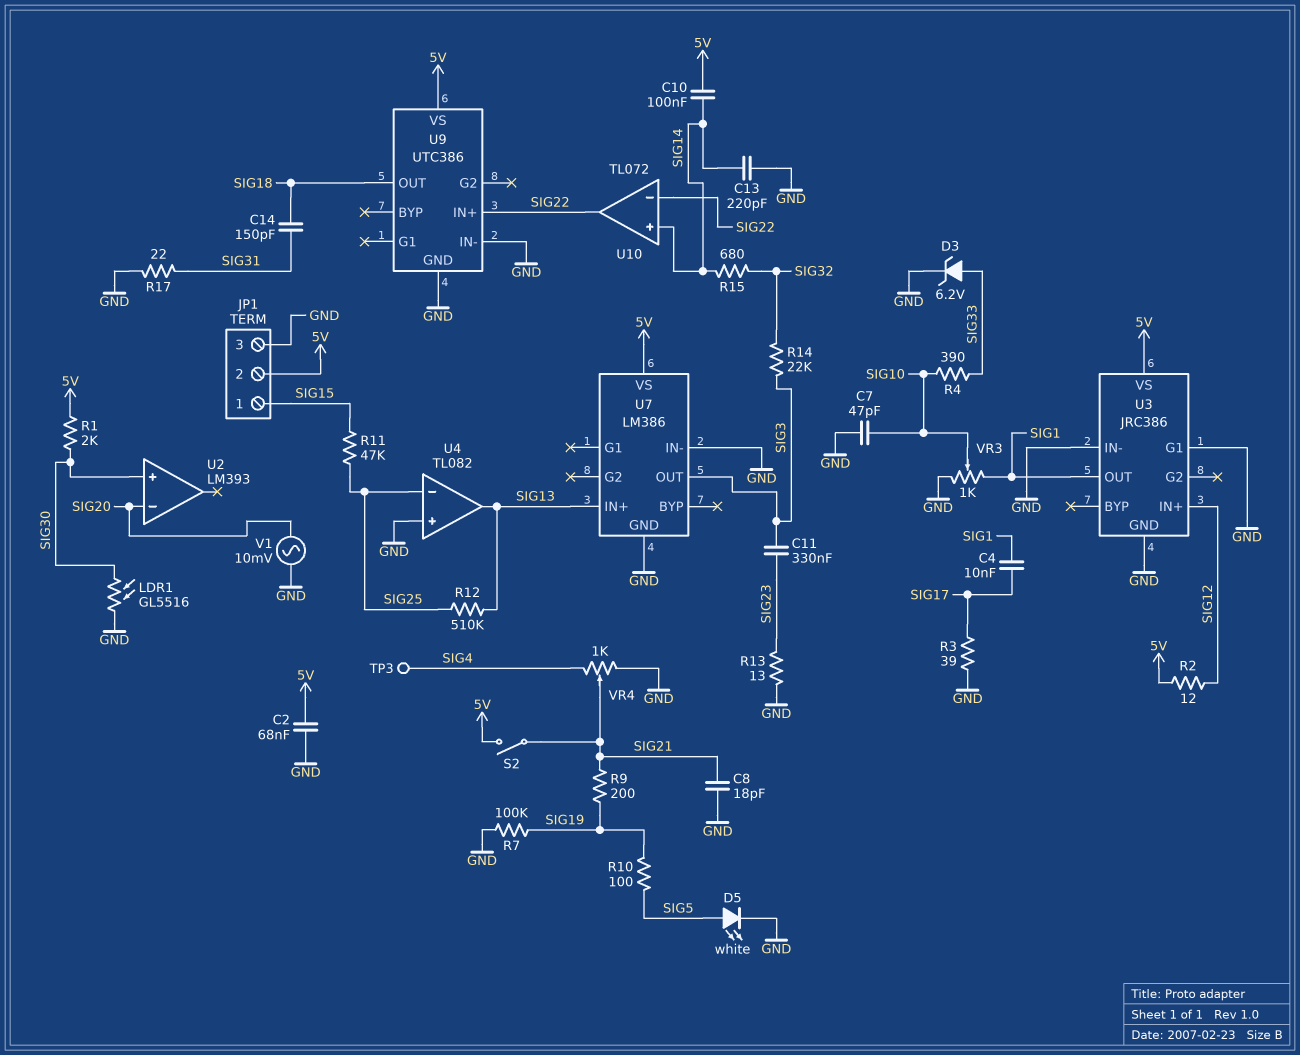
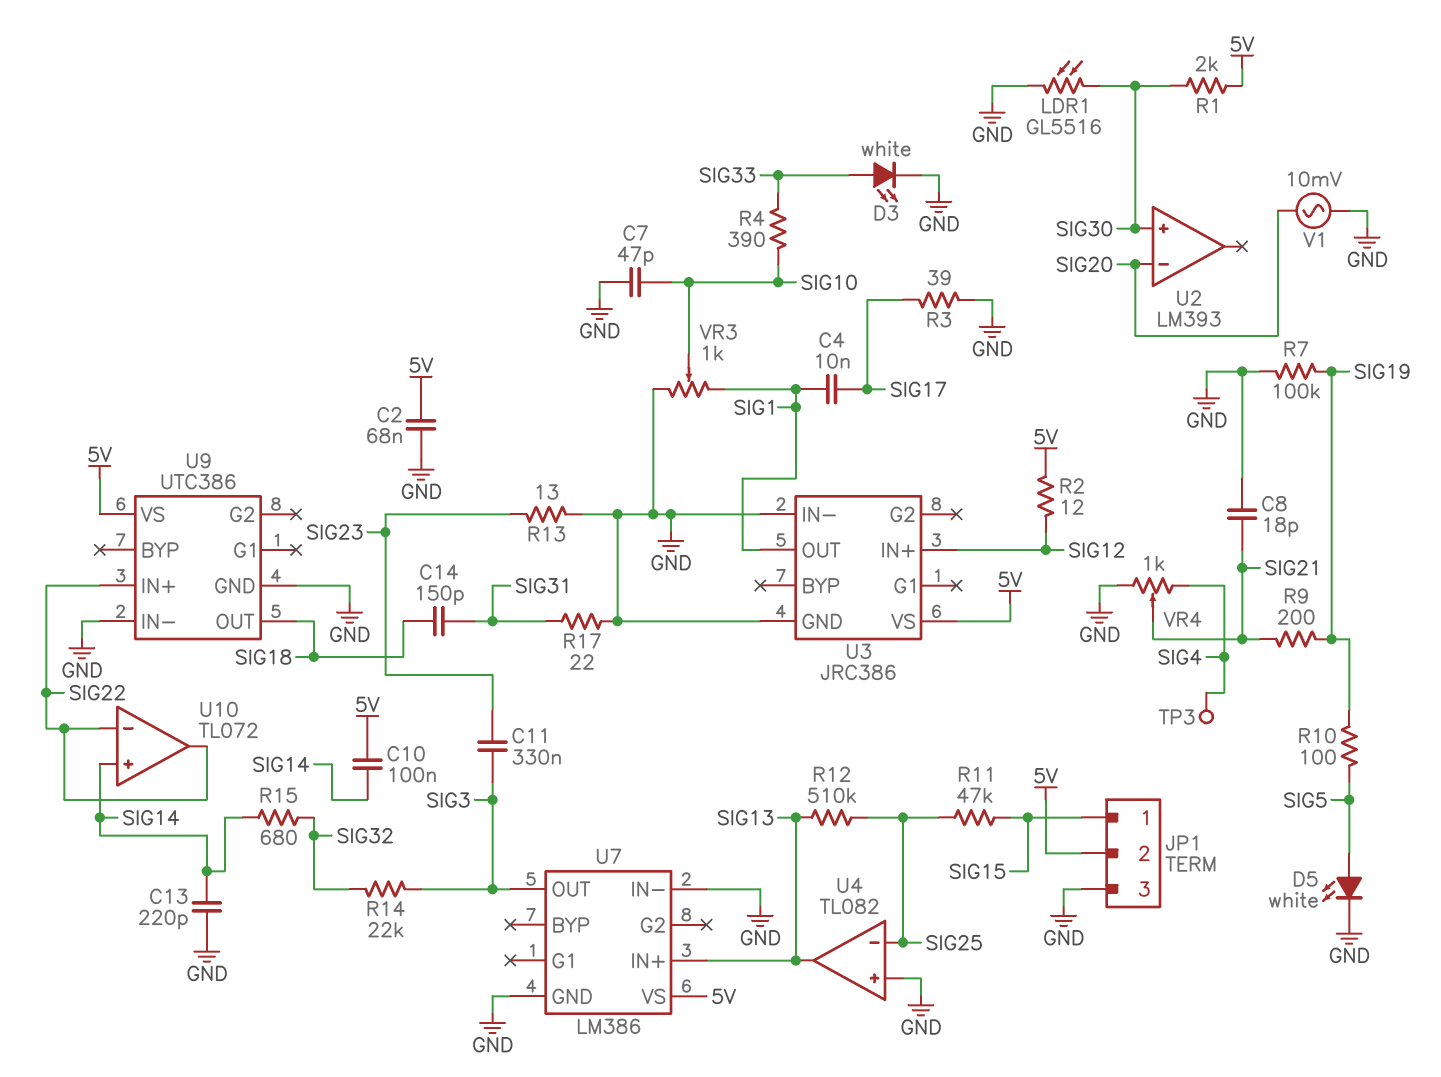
D3: zener 6.2V (A SIG33, K GND) -> LED white (A SIG33, K GND)
S2: switch (5V, SIG21) -> none
U3 pin G1: GND -> none

